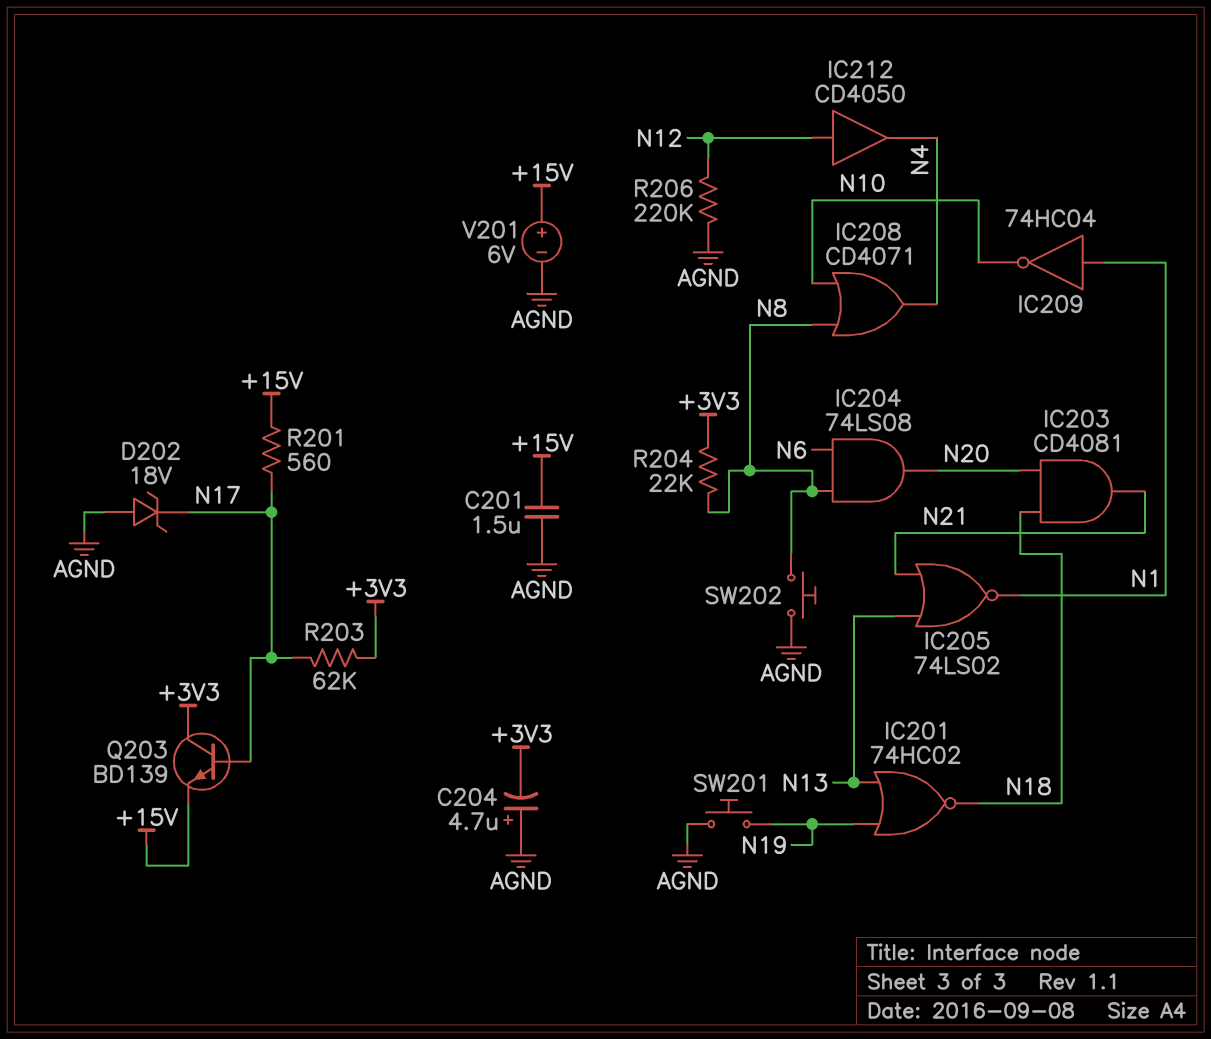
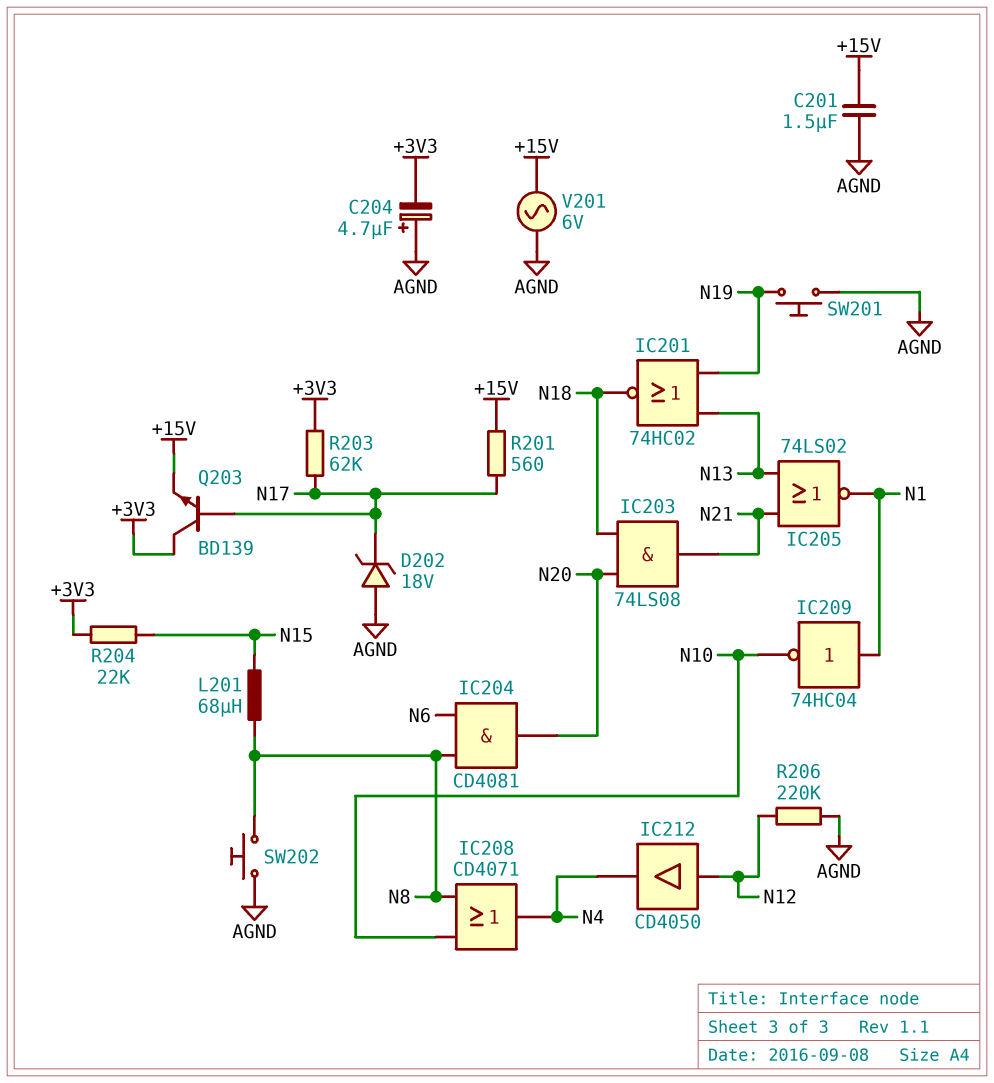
IC203: AND CD4081 (in N18, in N20, out N21) -> AND 74LS08 (in N18, in N20, out N21)
IC204: AND 74LS08 (in N6, in N8, out N20) -> AND CD4081 (in N6, in N8, out N20)
L201: none -> 68uH (N8, N15)
R204: 22k (+3V3, N8) -> 22k (+3V3, N15)
V201: 6V (plus +15V, minus AGND) -> AC 6V (+15V, AGND)

